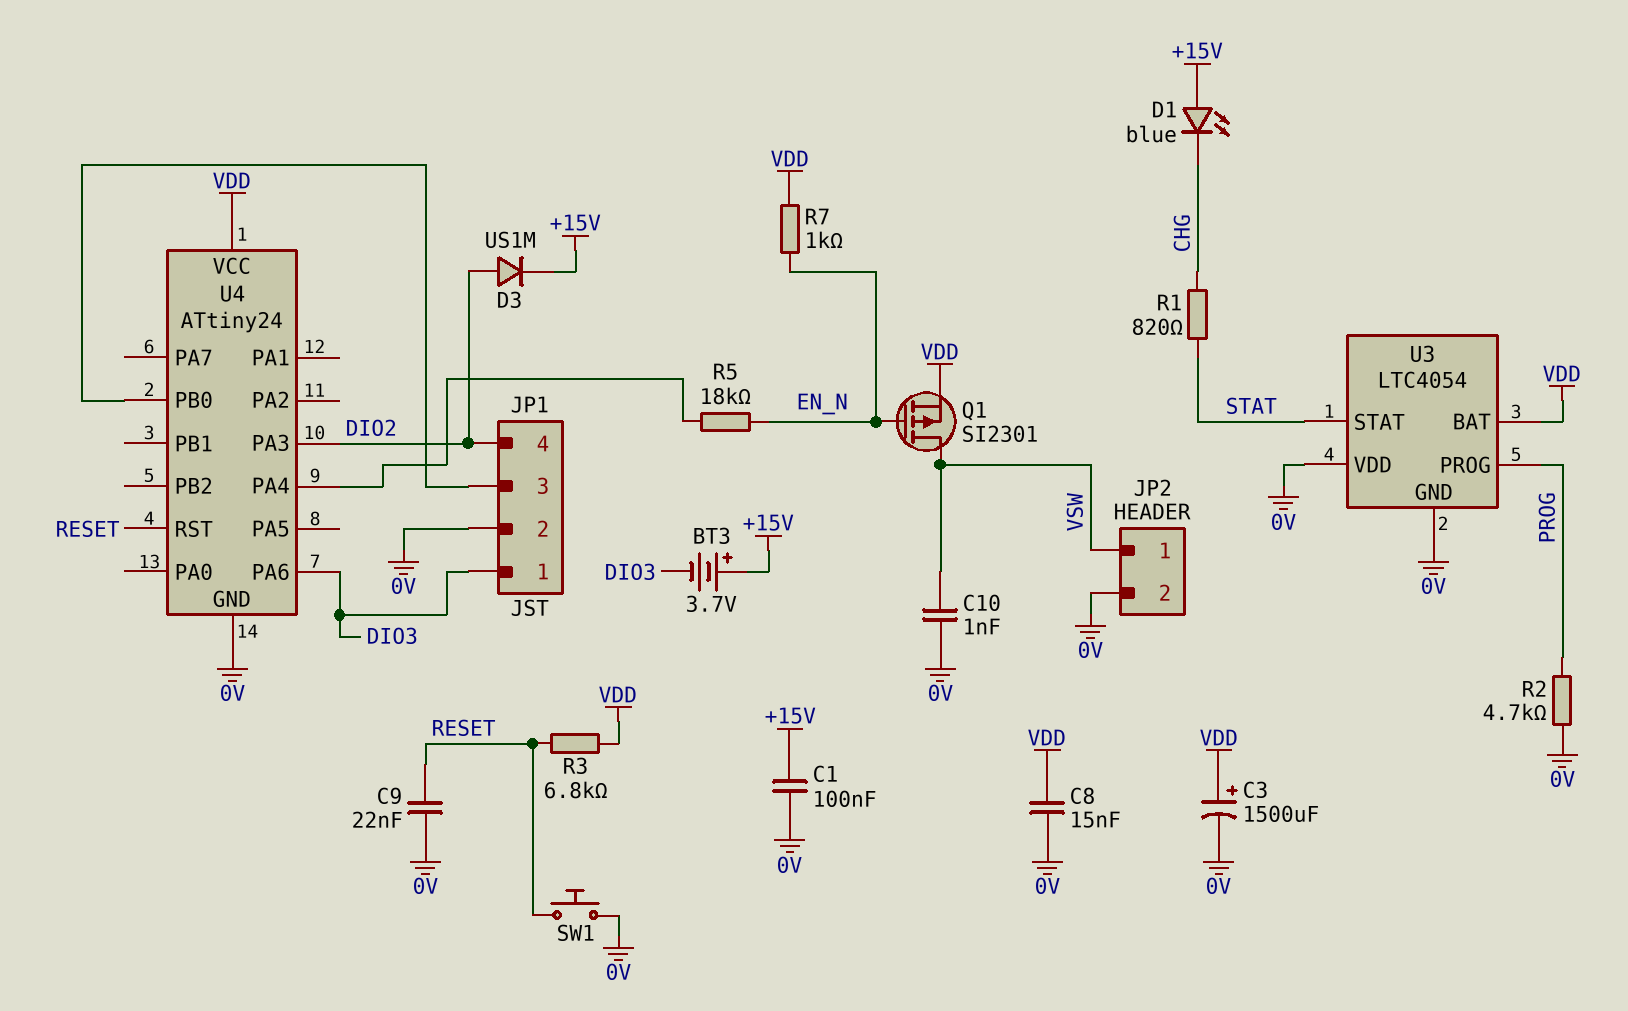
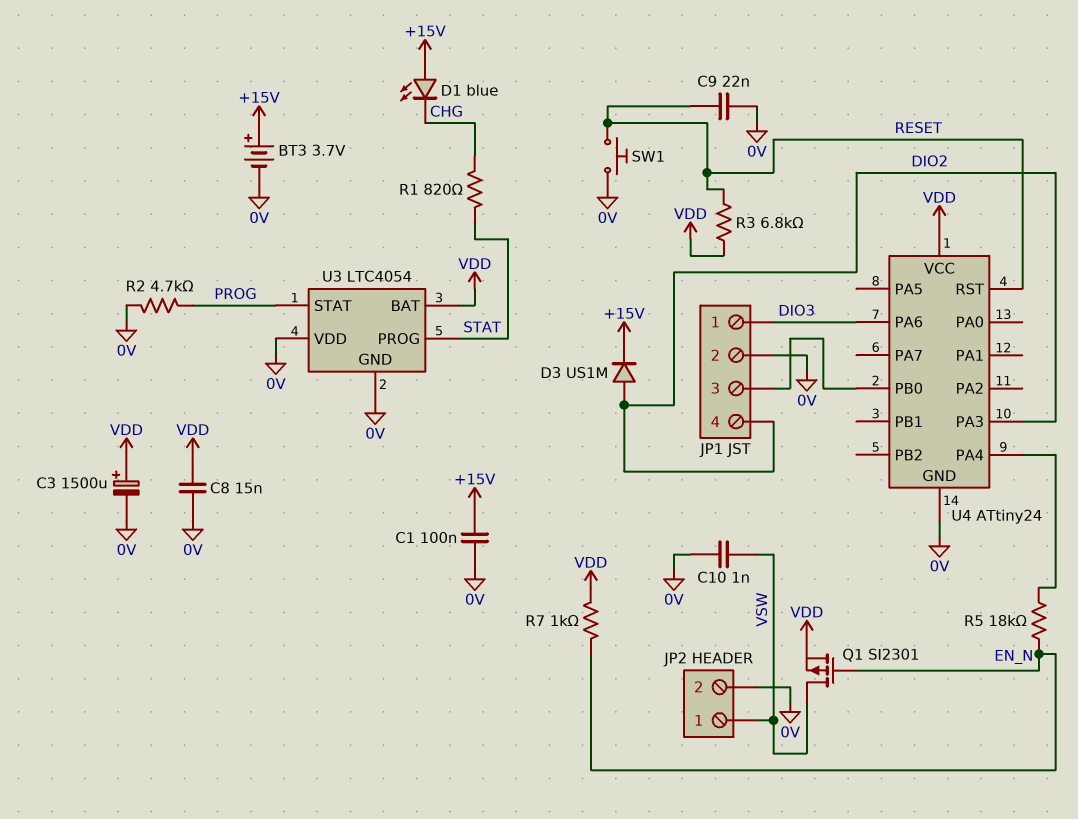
BT3: 3.7V (plus +15V, minus DIO3) -> 3.7V (plus +15V, minus 0V)
U3 pin PROG: PROG -> STAT
U3 pin STAT: STAT -> PROG

